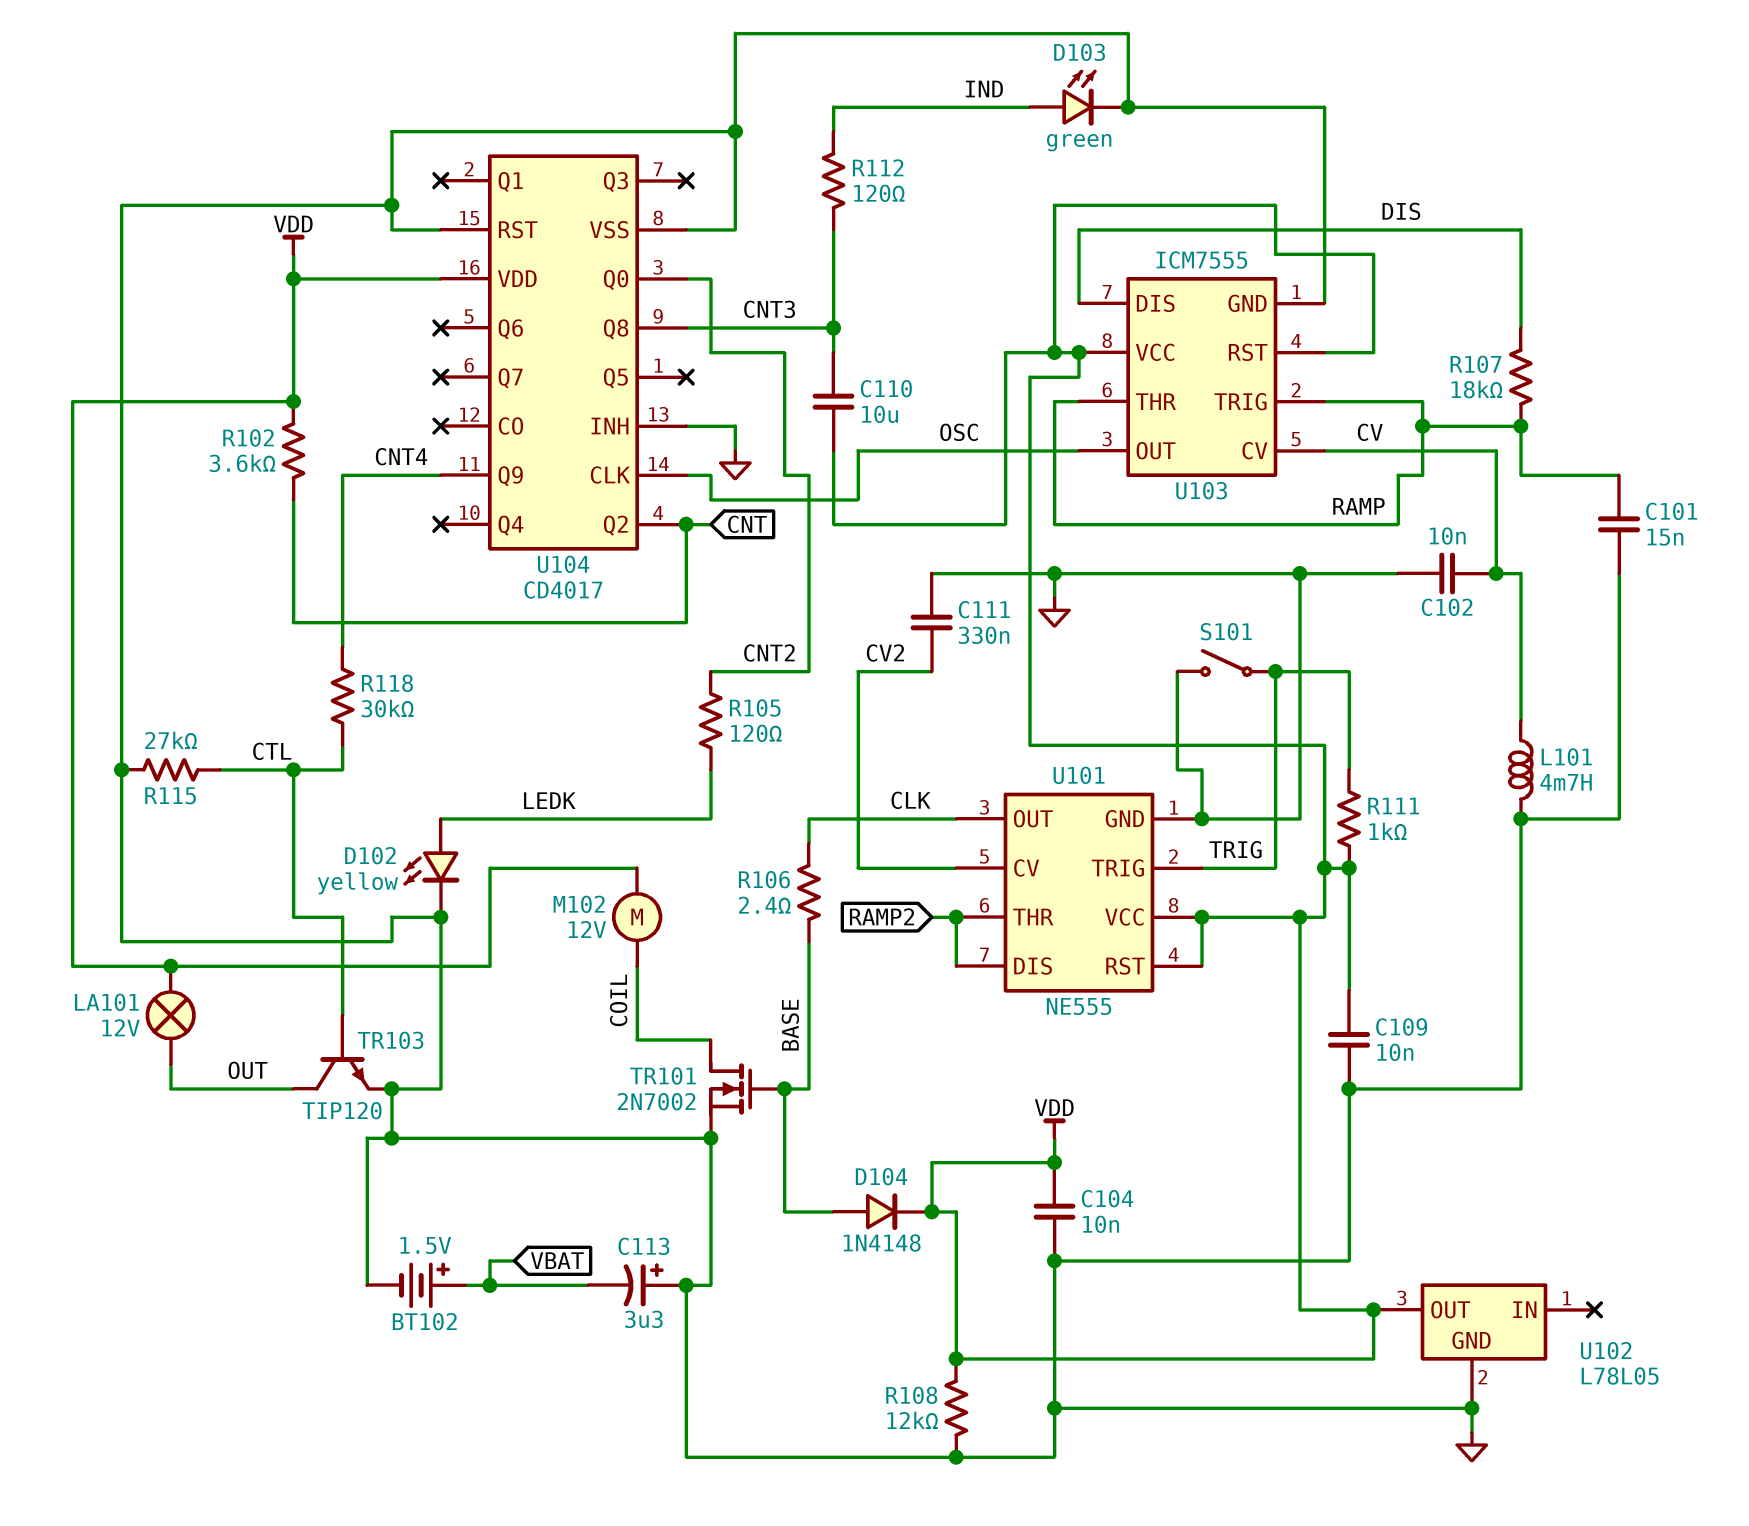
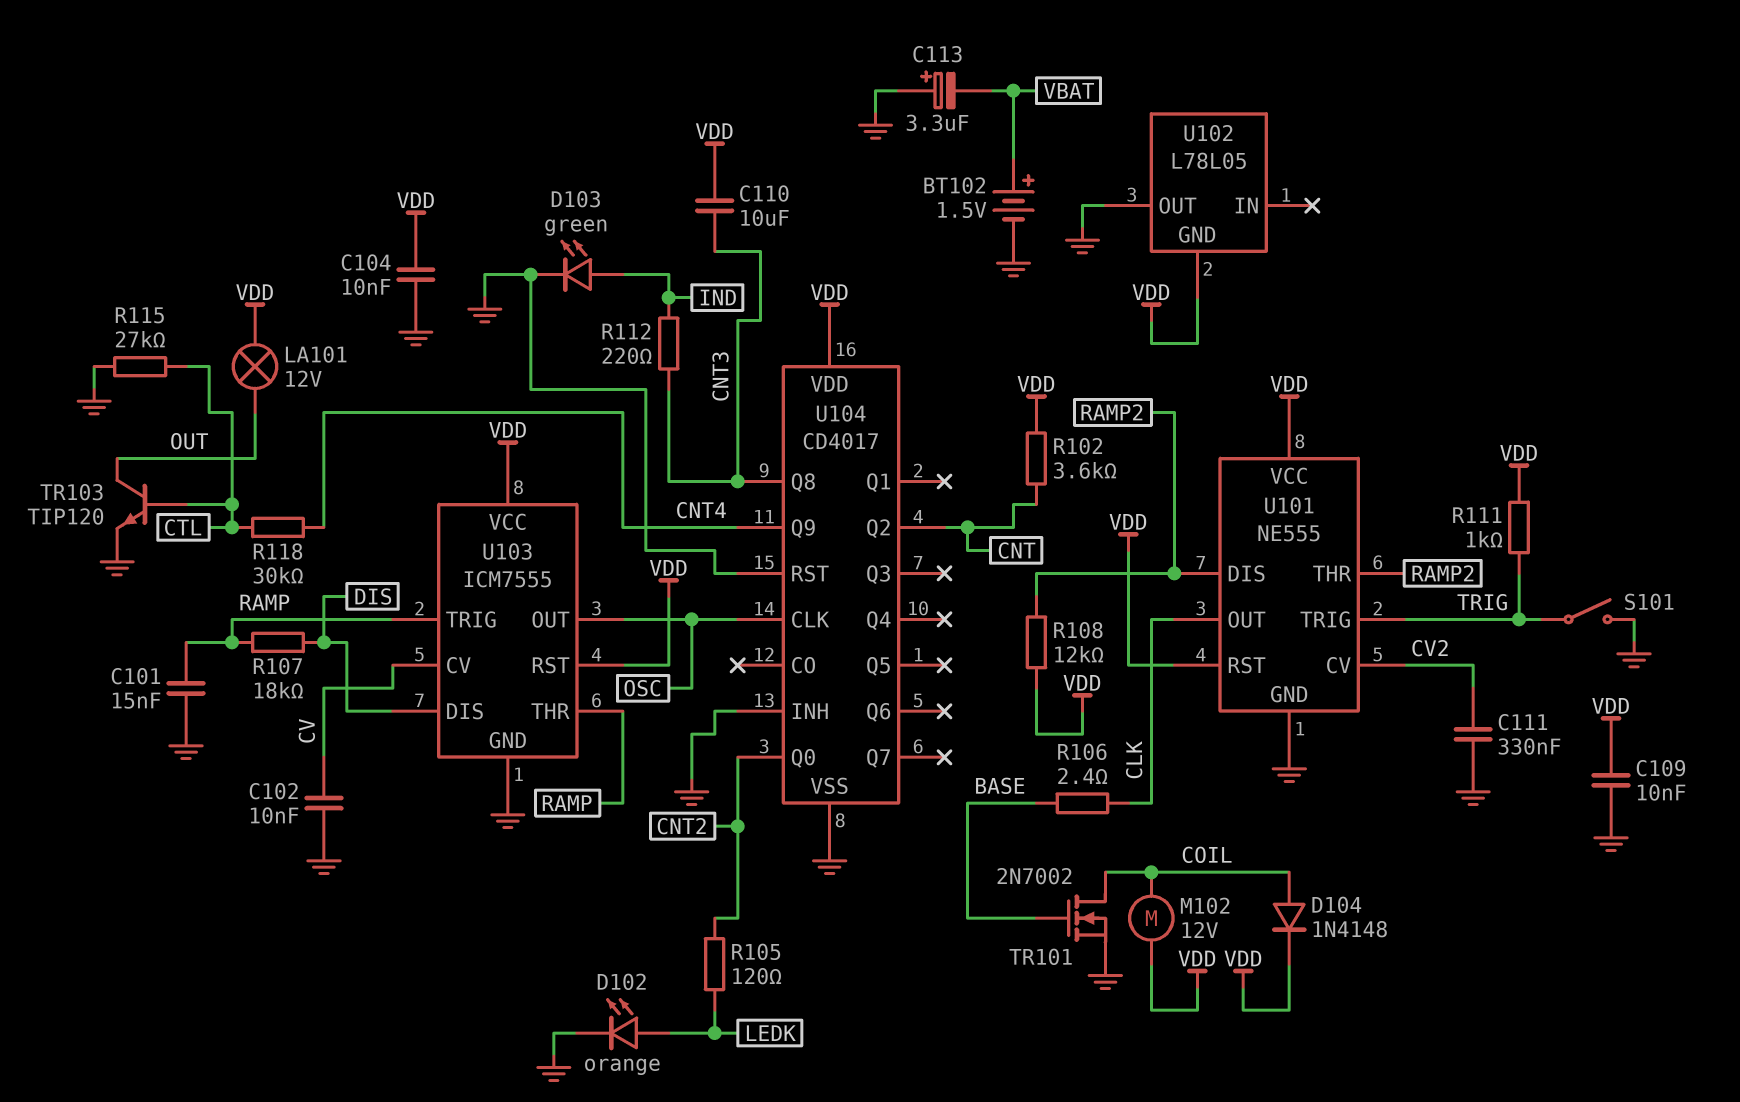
D102: LED yellow (A LEDK, K GND) -> LED orange (A LEDK, K GND)
D104: diode 1N4148 (A BASE, K VDD) -> diode 1N4148 (A COIL, K VDD)
L101: 4.7mH (CV, GND) -> none
R108: 12k (GND, VDD) -> 12k (RAMP2, VDD)
R112: 120 (CNT3, IND) -> 220 (CNT3, IND)
U102 pin GND: GND -> VDD
U102 pin OUT: VDD -> GND

